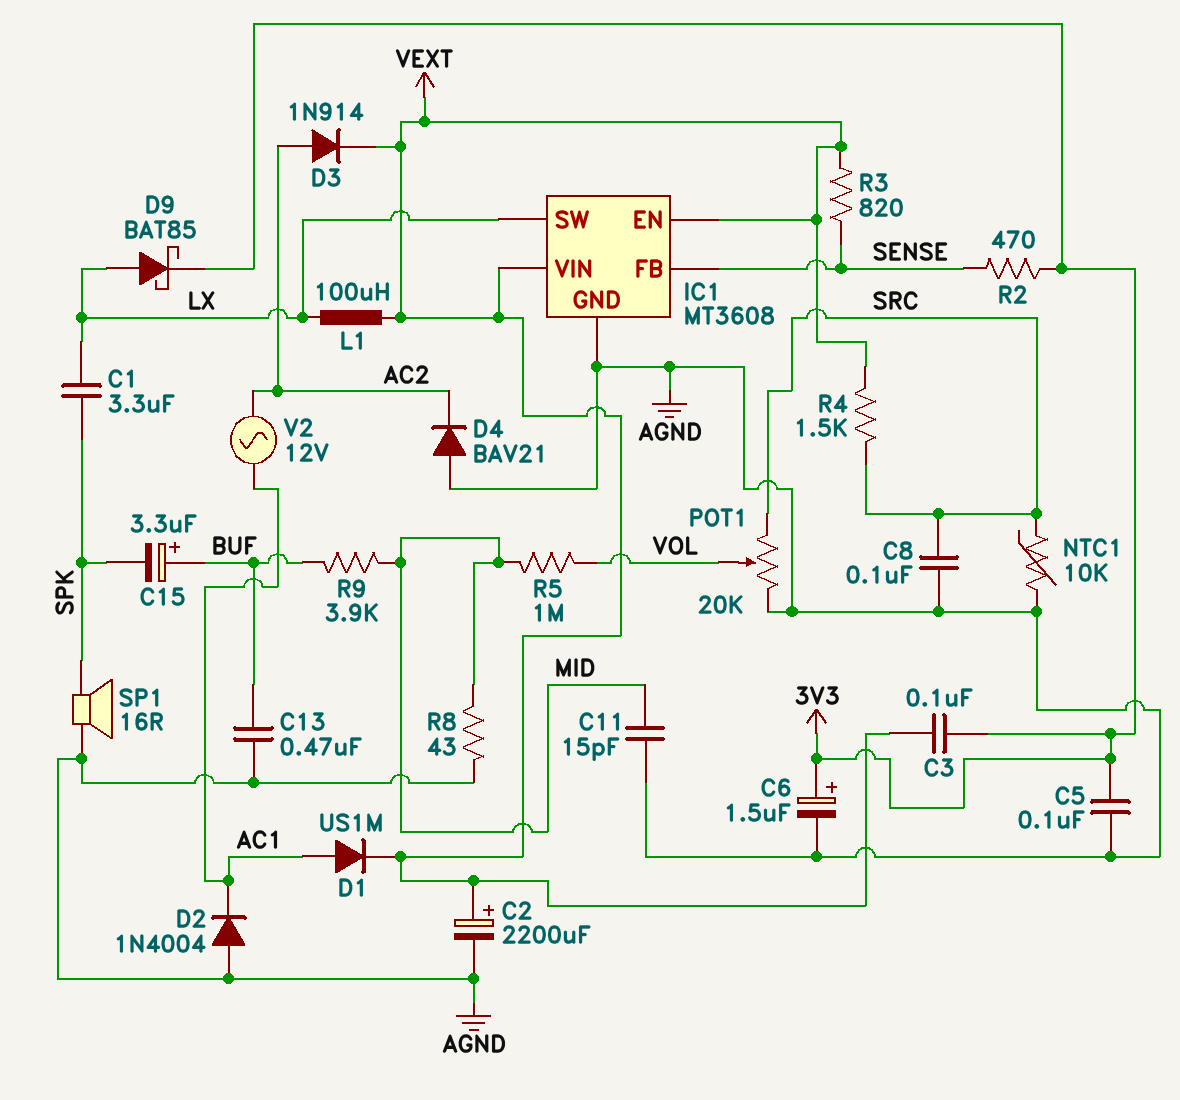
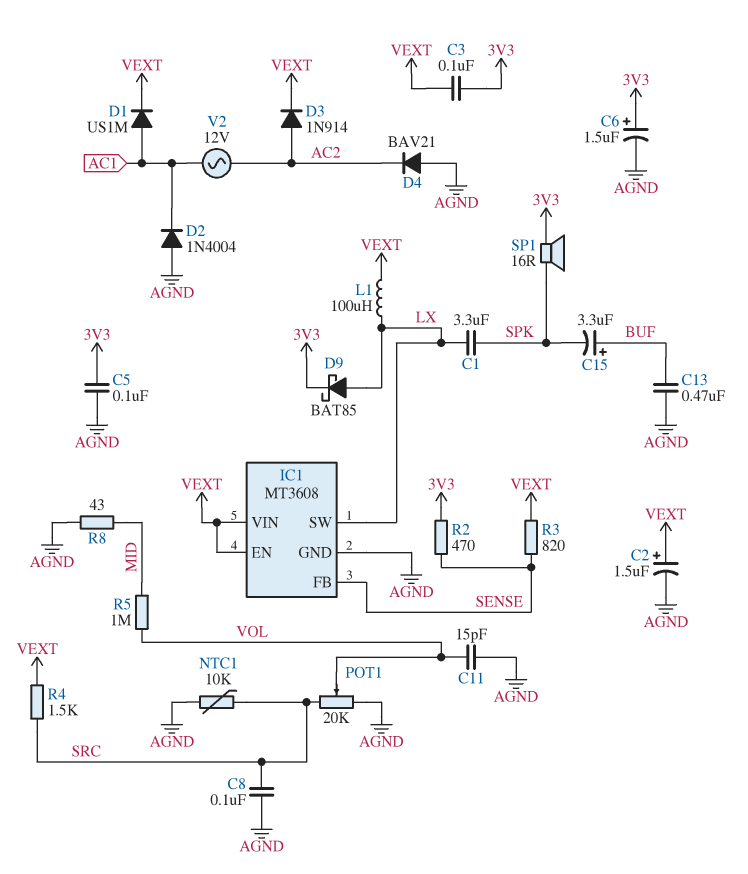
C2: 2200uF (plus VEXT, minus AGND) -> 1.5uF (plus VEXT, minus AGND)
C11: 15pF (AGND, MID) -> 15pF (AGND, VOL)
R9: 3.9k (BUF, MID) -> none
SP1: speaker 16R (AGND, SPK) -> speaker 16R (3V3, SPK)

